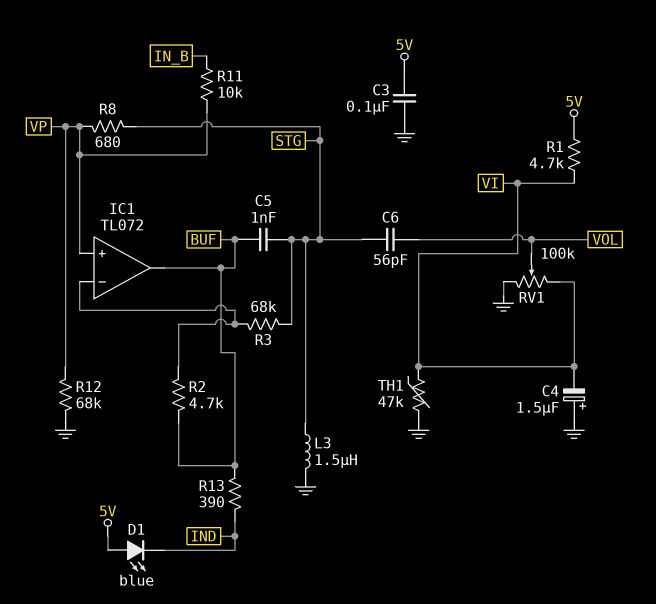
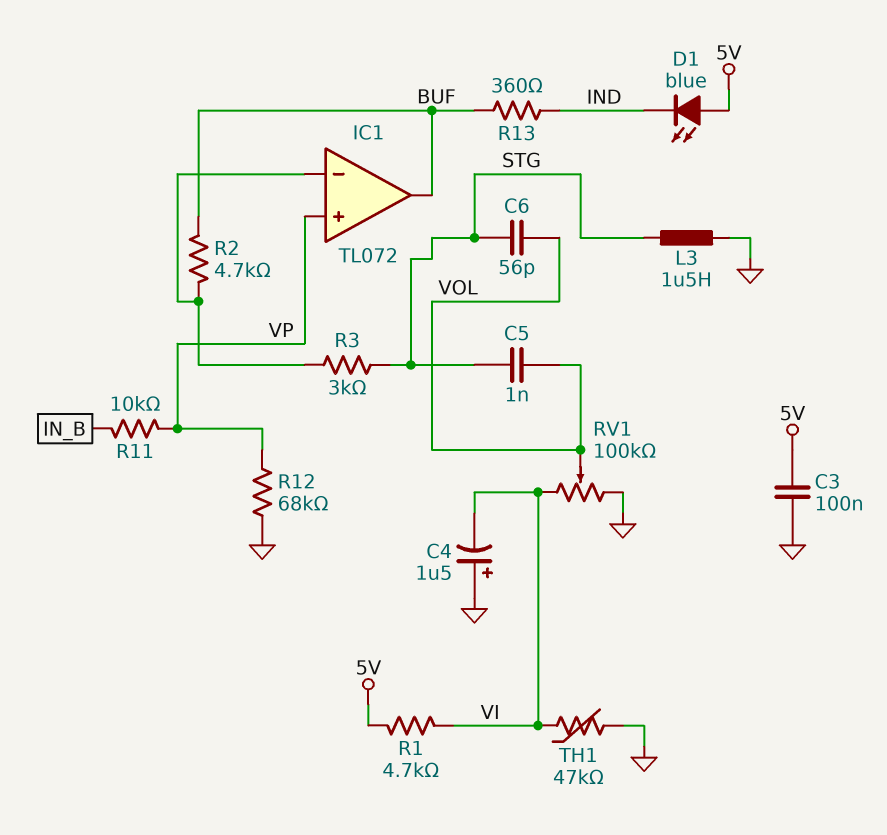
C5: 1nF (BUF, STG) -> 1nF (STG, VOL)
R3: 68k (IC1/in-, STG) -> 3k (IC1/in-, STG)
R8: 680 (STG, VP) -> none
R13: 390 (BUF, IND) -> 360 (BUF, IND)

